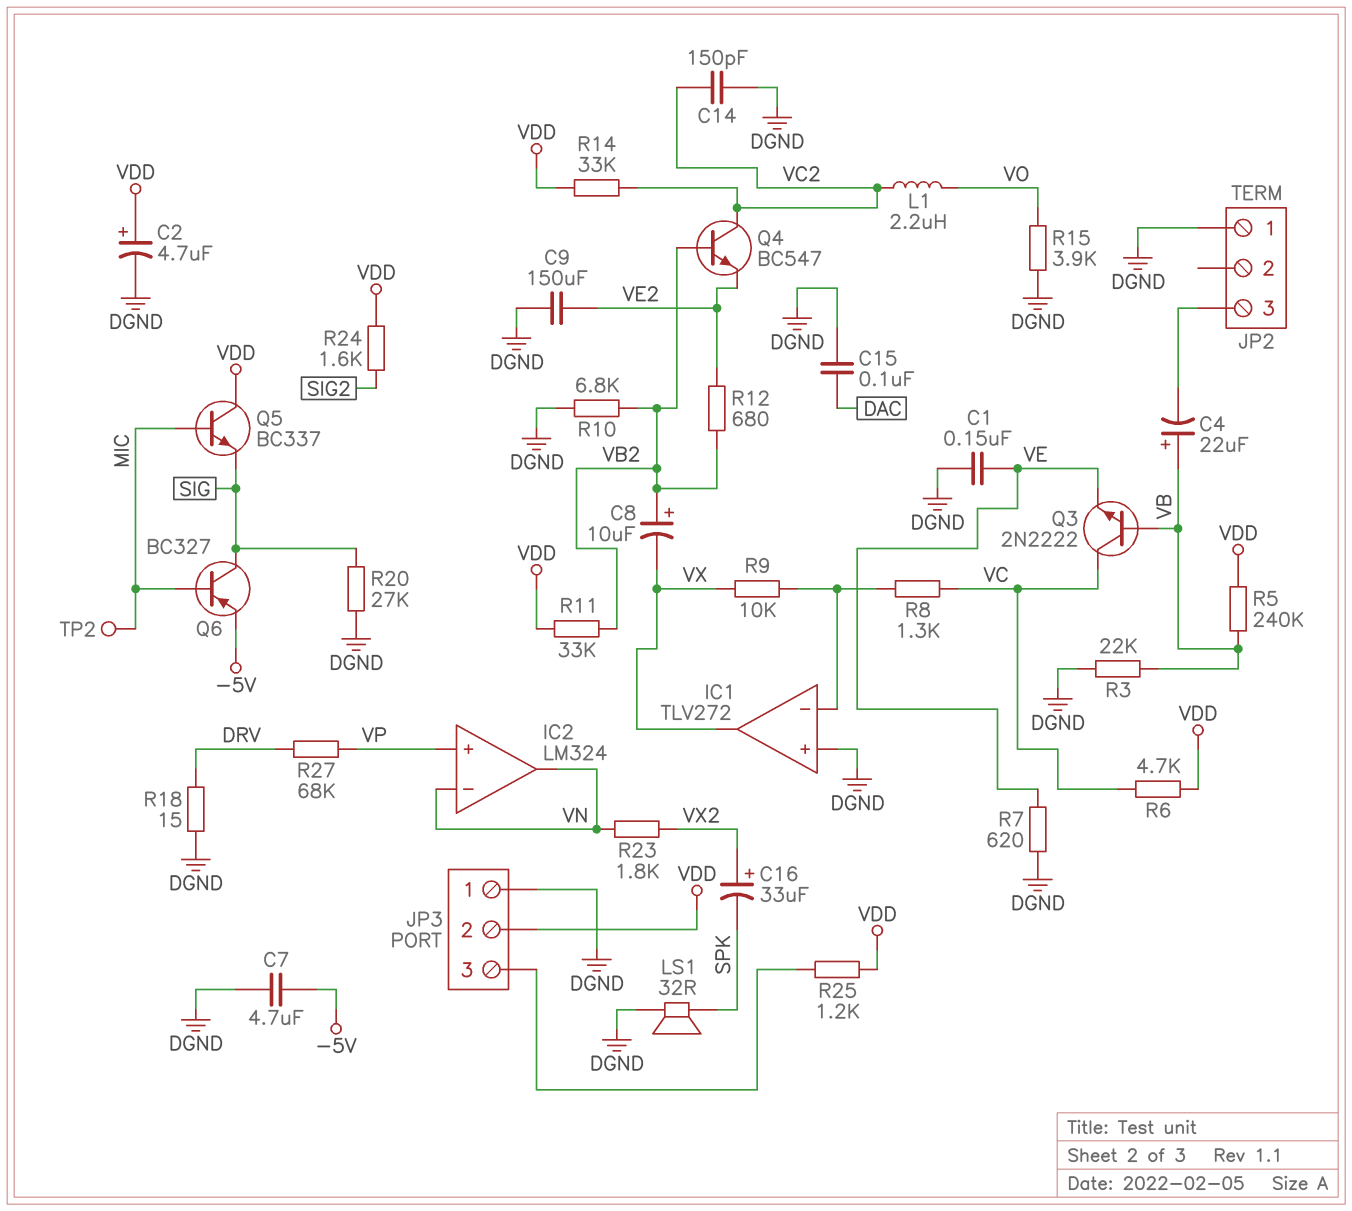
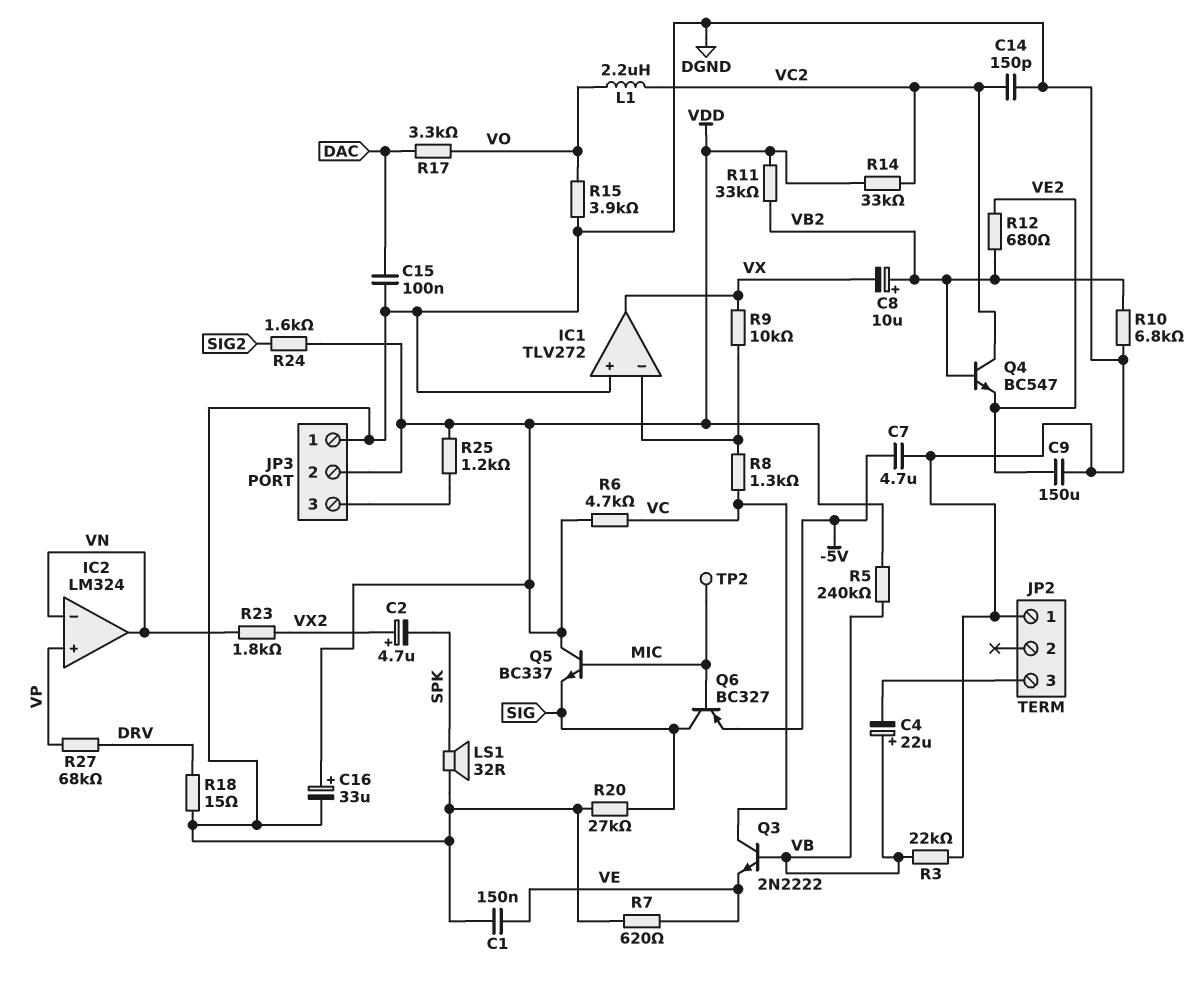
C2: 4.7uF (plus VDD, minus DGND) -> 4.7uF (plus VX2, minus SPK)
C16: 33uF (plus VX2, minus SPK) -> 33uF (plus VDD, minus DGND)
R17: none -> 3.3k (DAC, VO)

